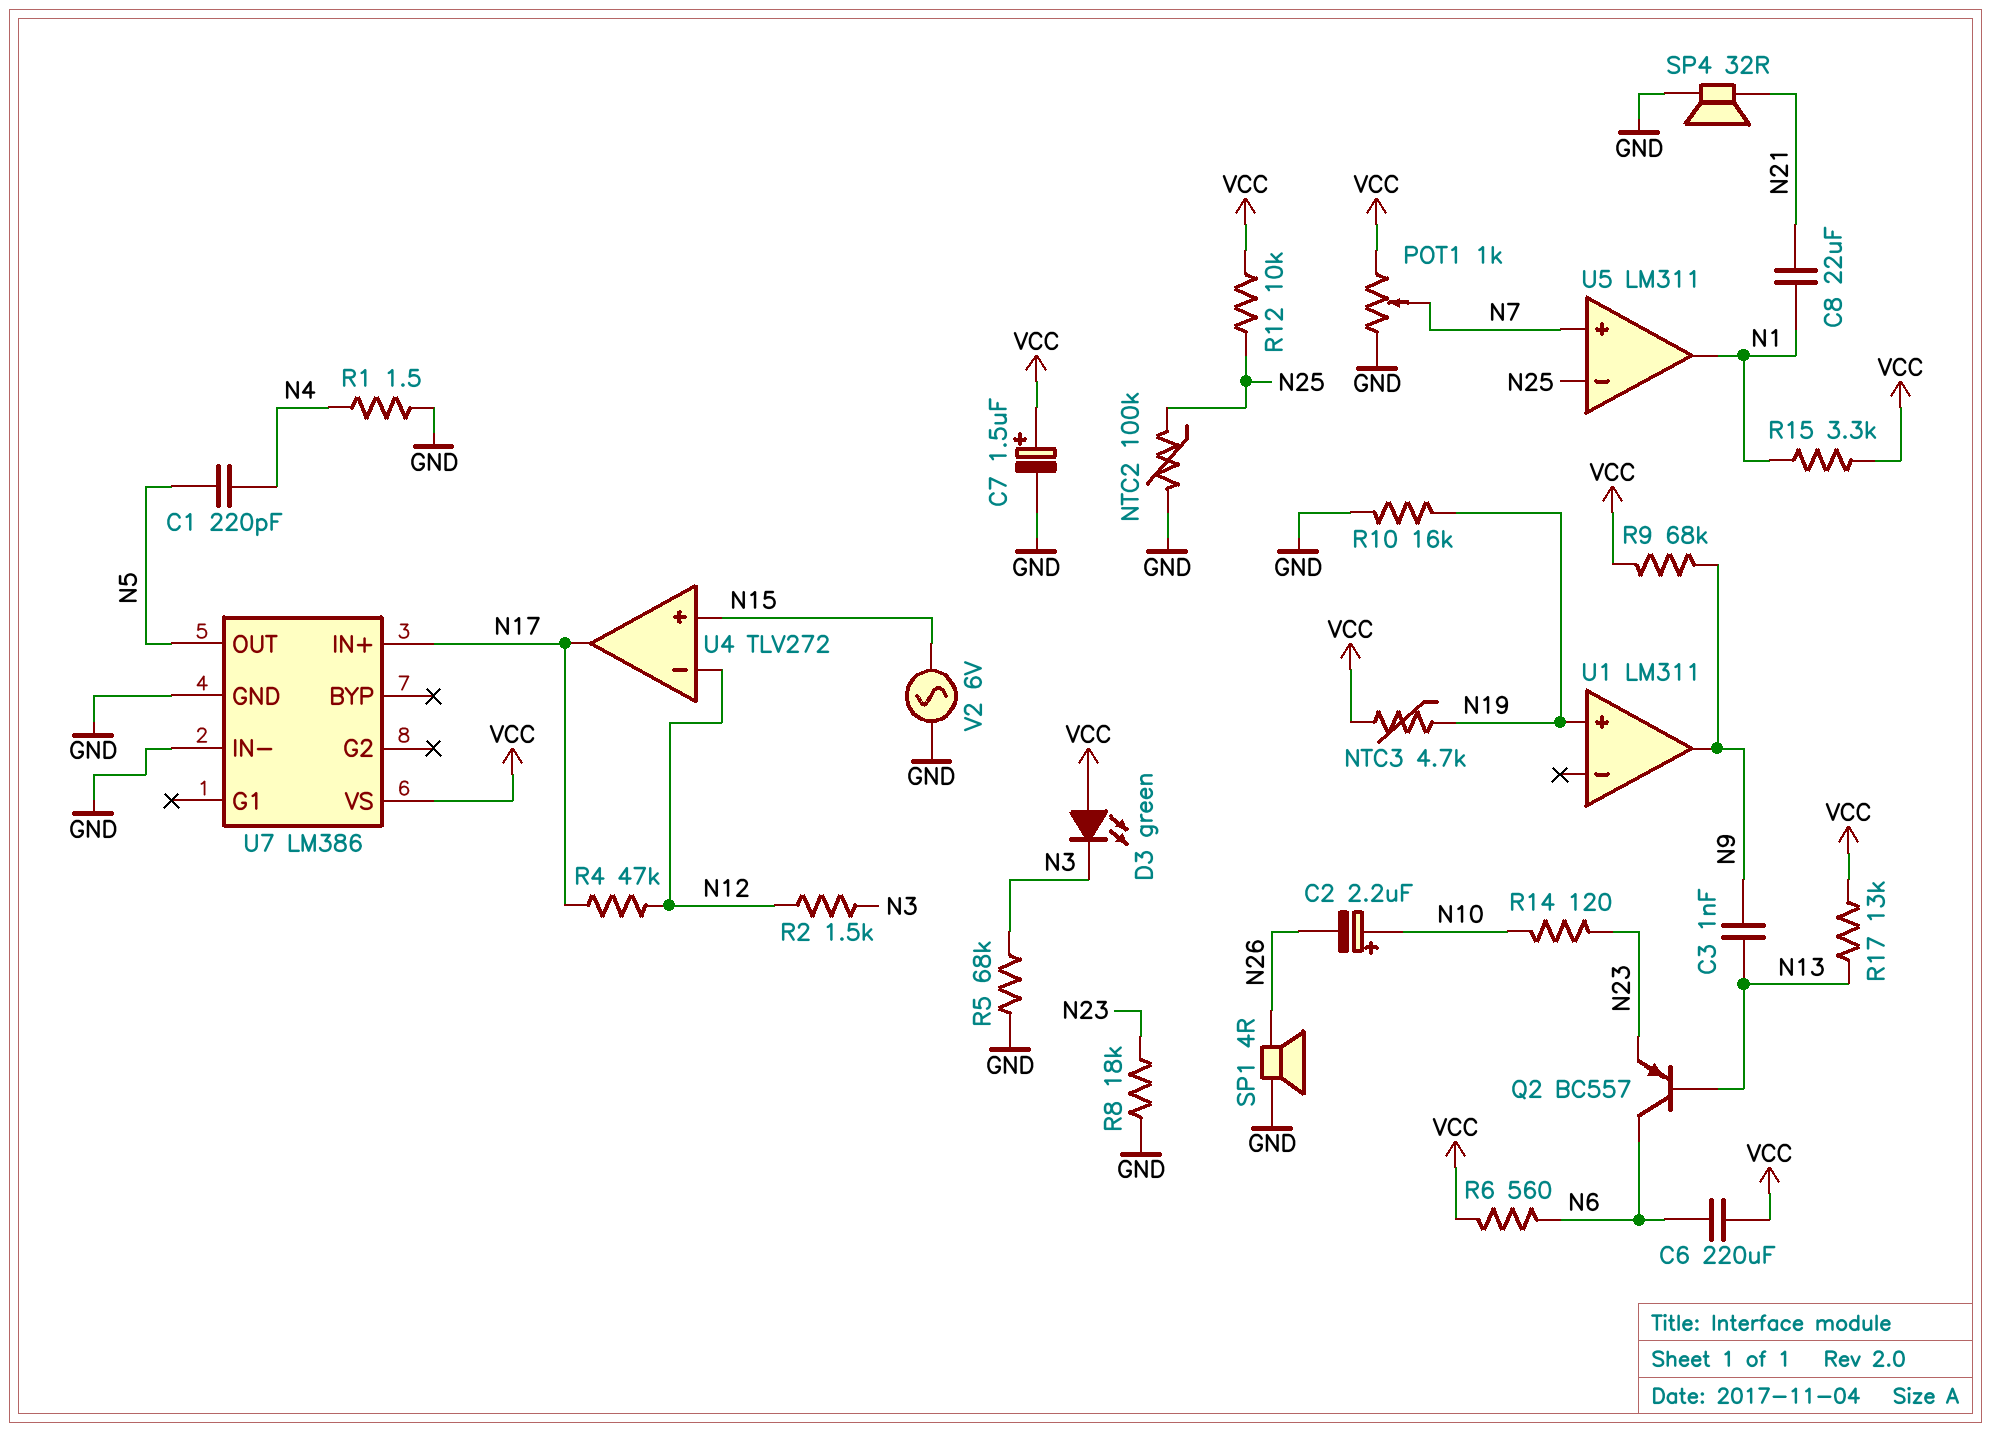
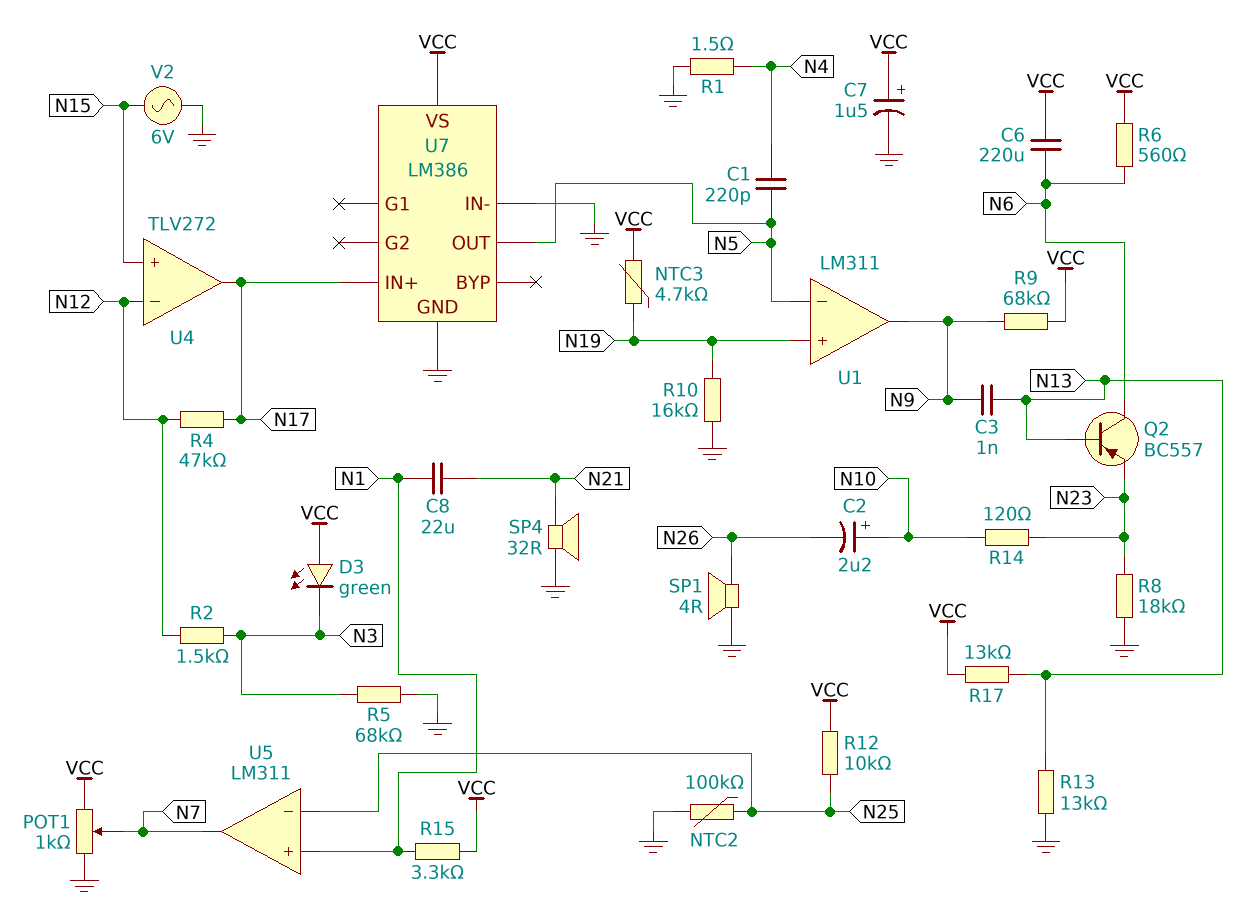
R13: none -> 13k (GND, N13)
U1 pin in-: none -> N5
U5 pin in+: N7 -> N1
U5 pin out: N1 -> N7

